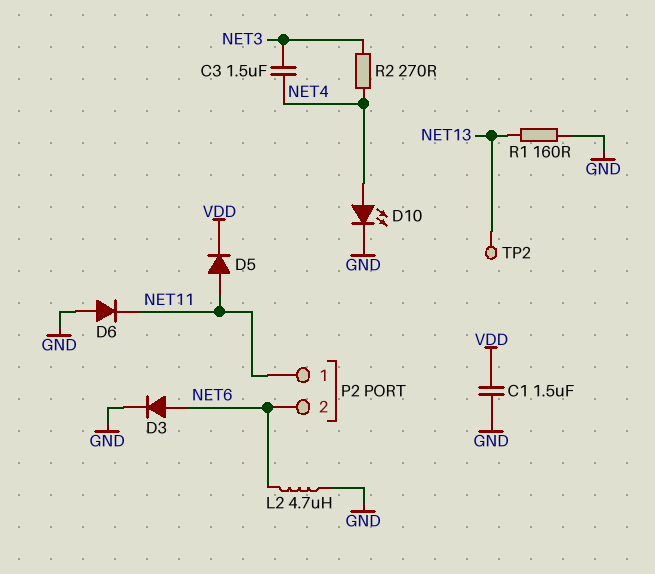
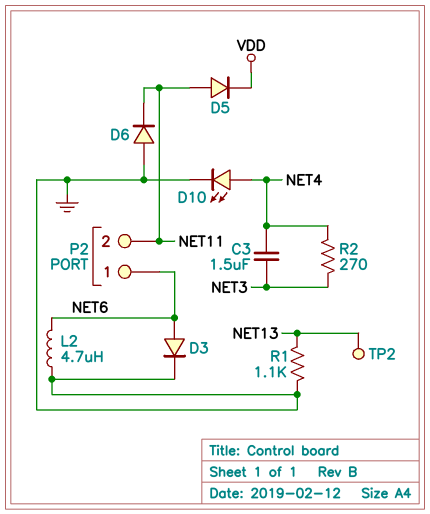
C1: 1.5uF (GND, VDD) -> none
P2 pin 1: NET11 -> NET6
P2 pin 2: NET6 -> NET11
R1: 160 (GND, NET13) -> 1.1k (GND, NET13)

